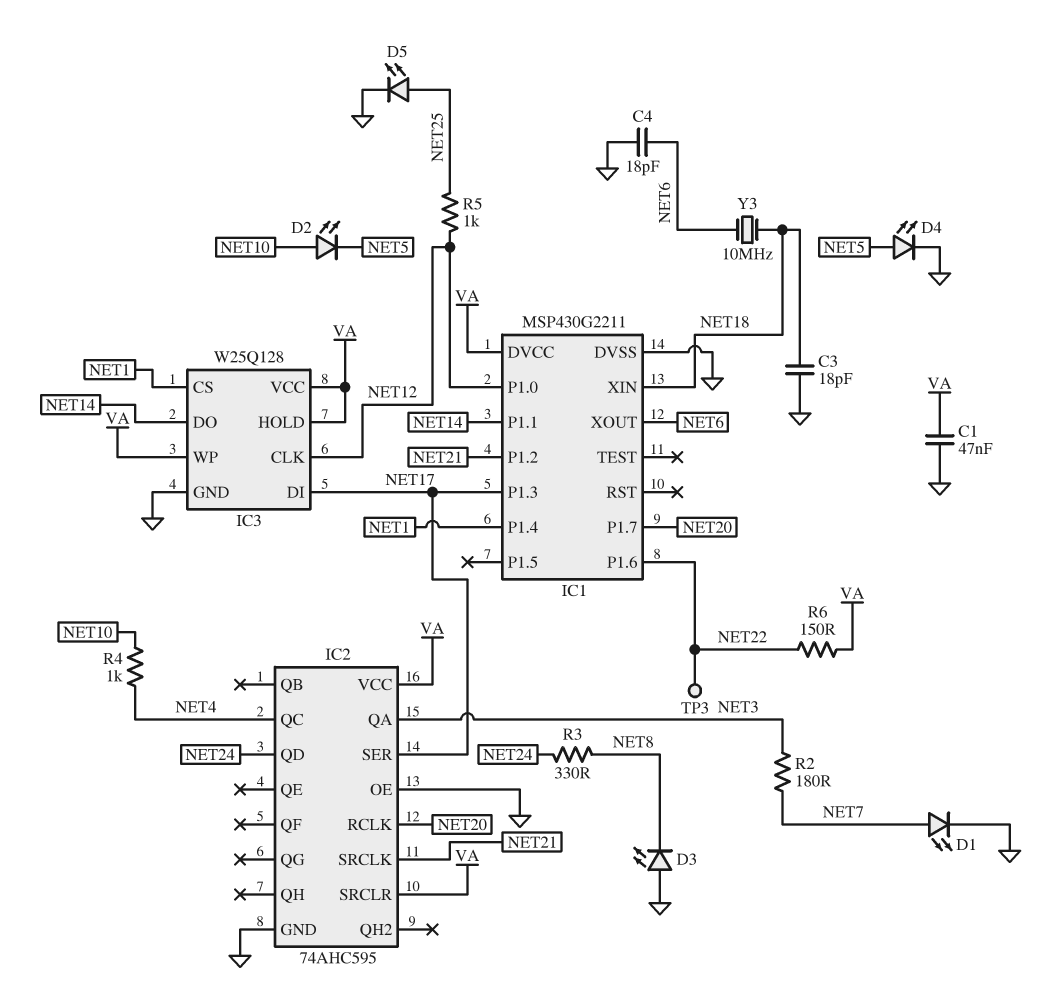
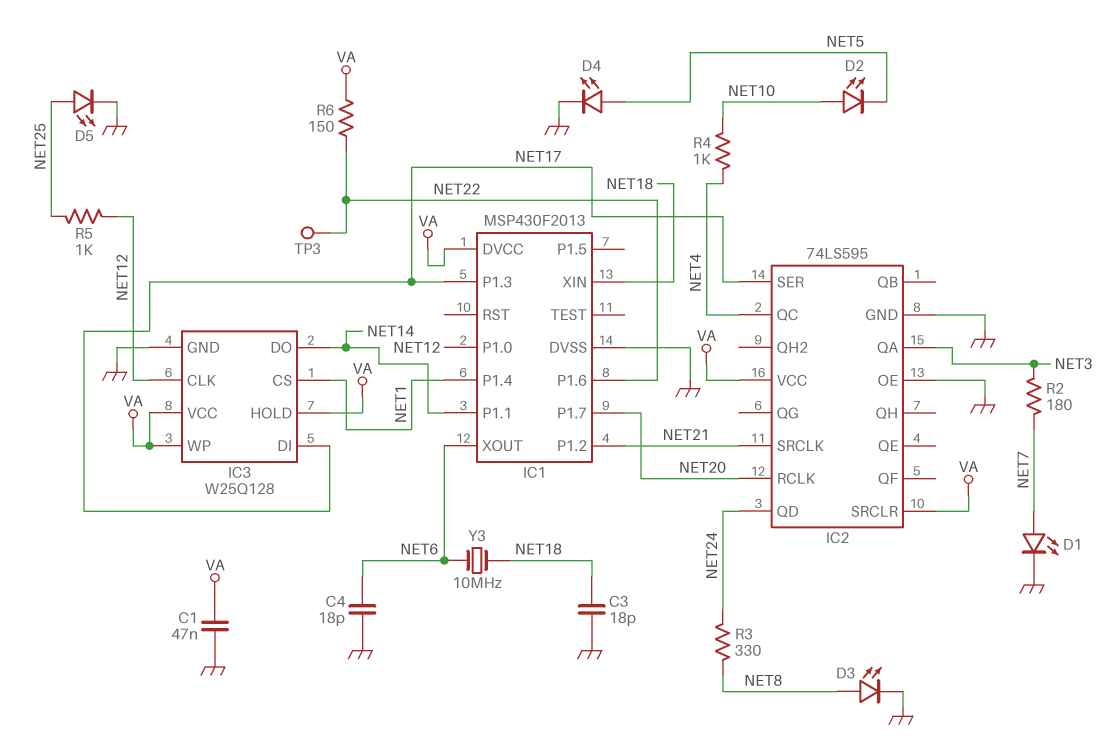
D3: LED (A GND, K NET8) -> LED (A NET8, K GND)
IC1: MSP430G2211 -> MSP430F2013
IC2: 74AHC595 -> 74LS595

